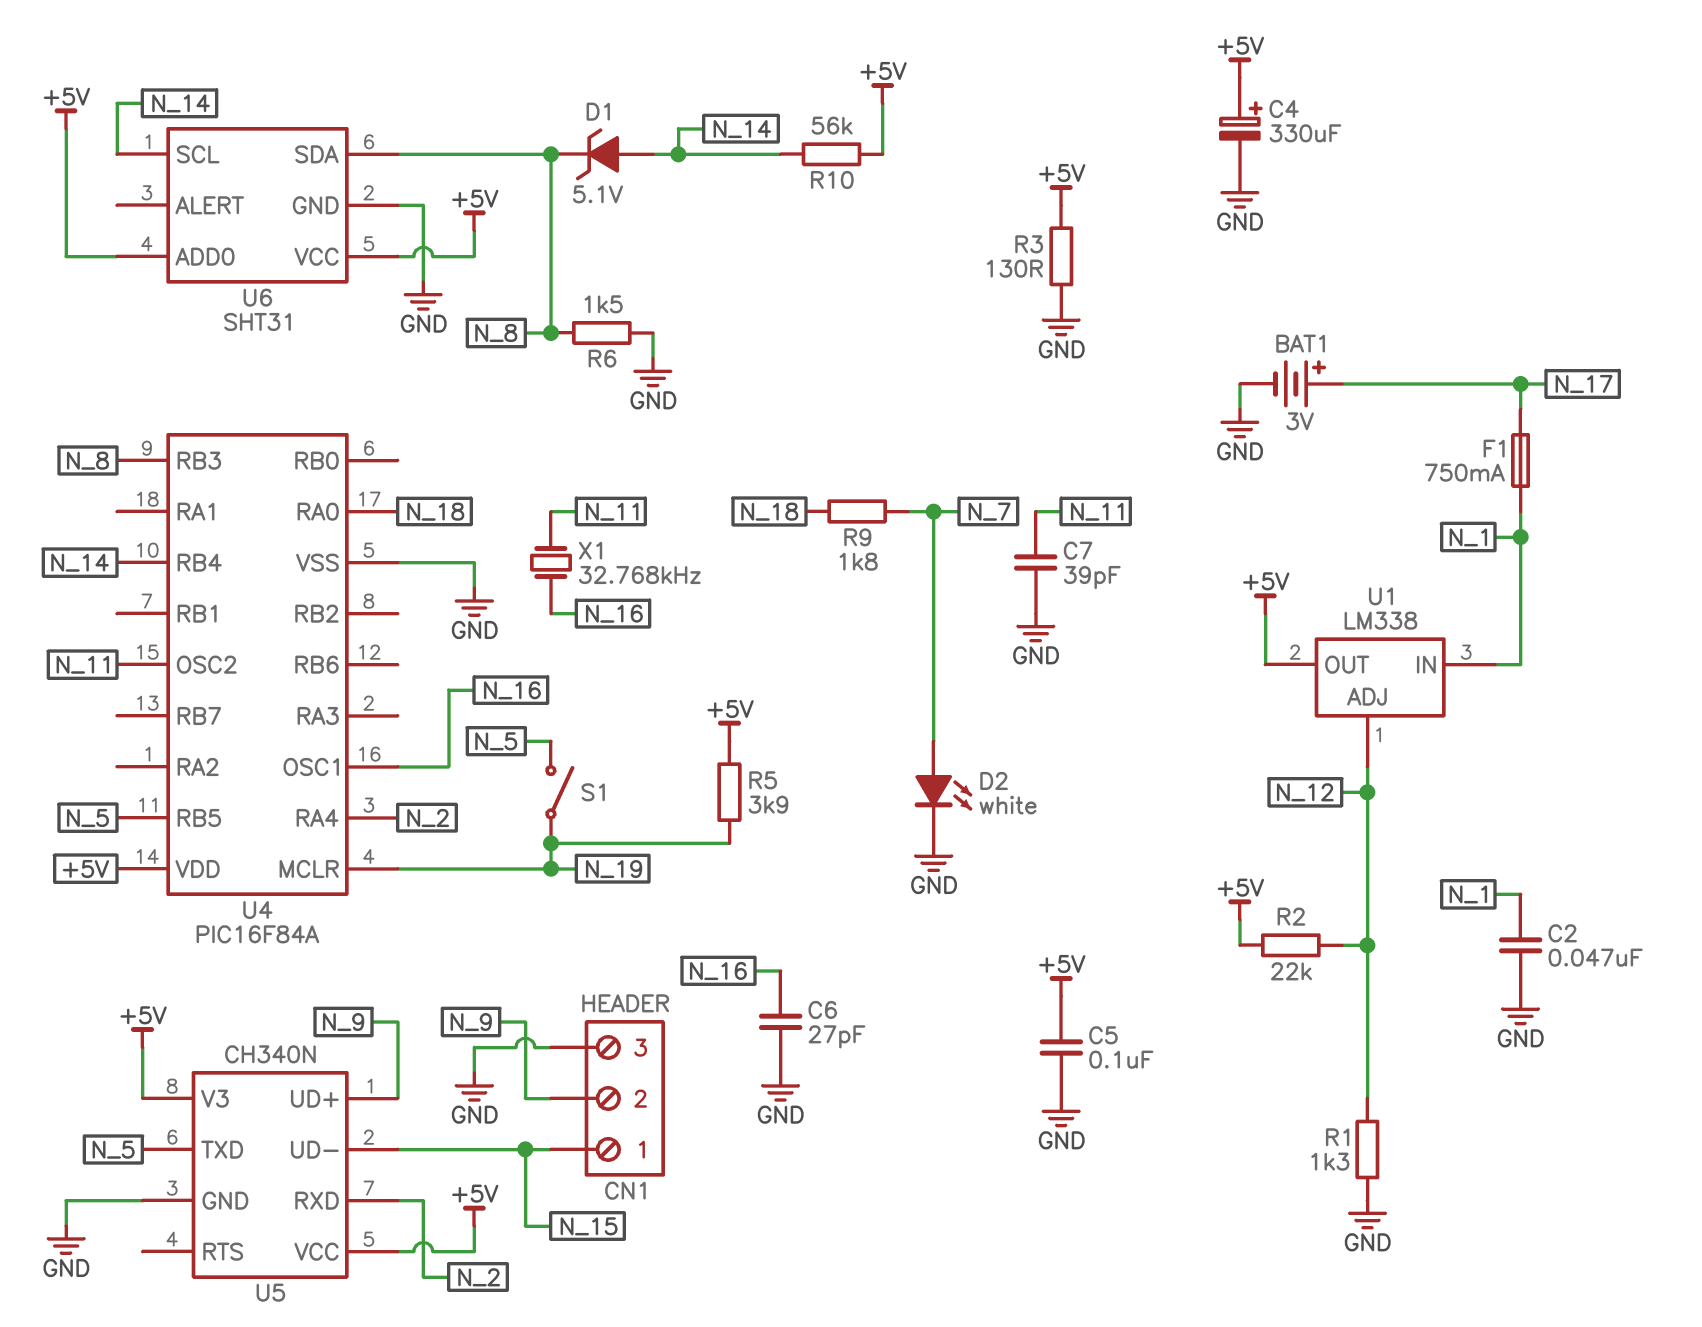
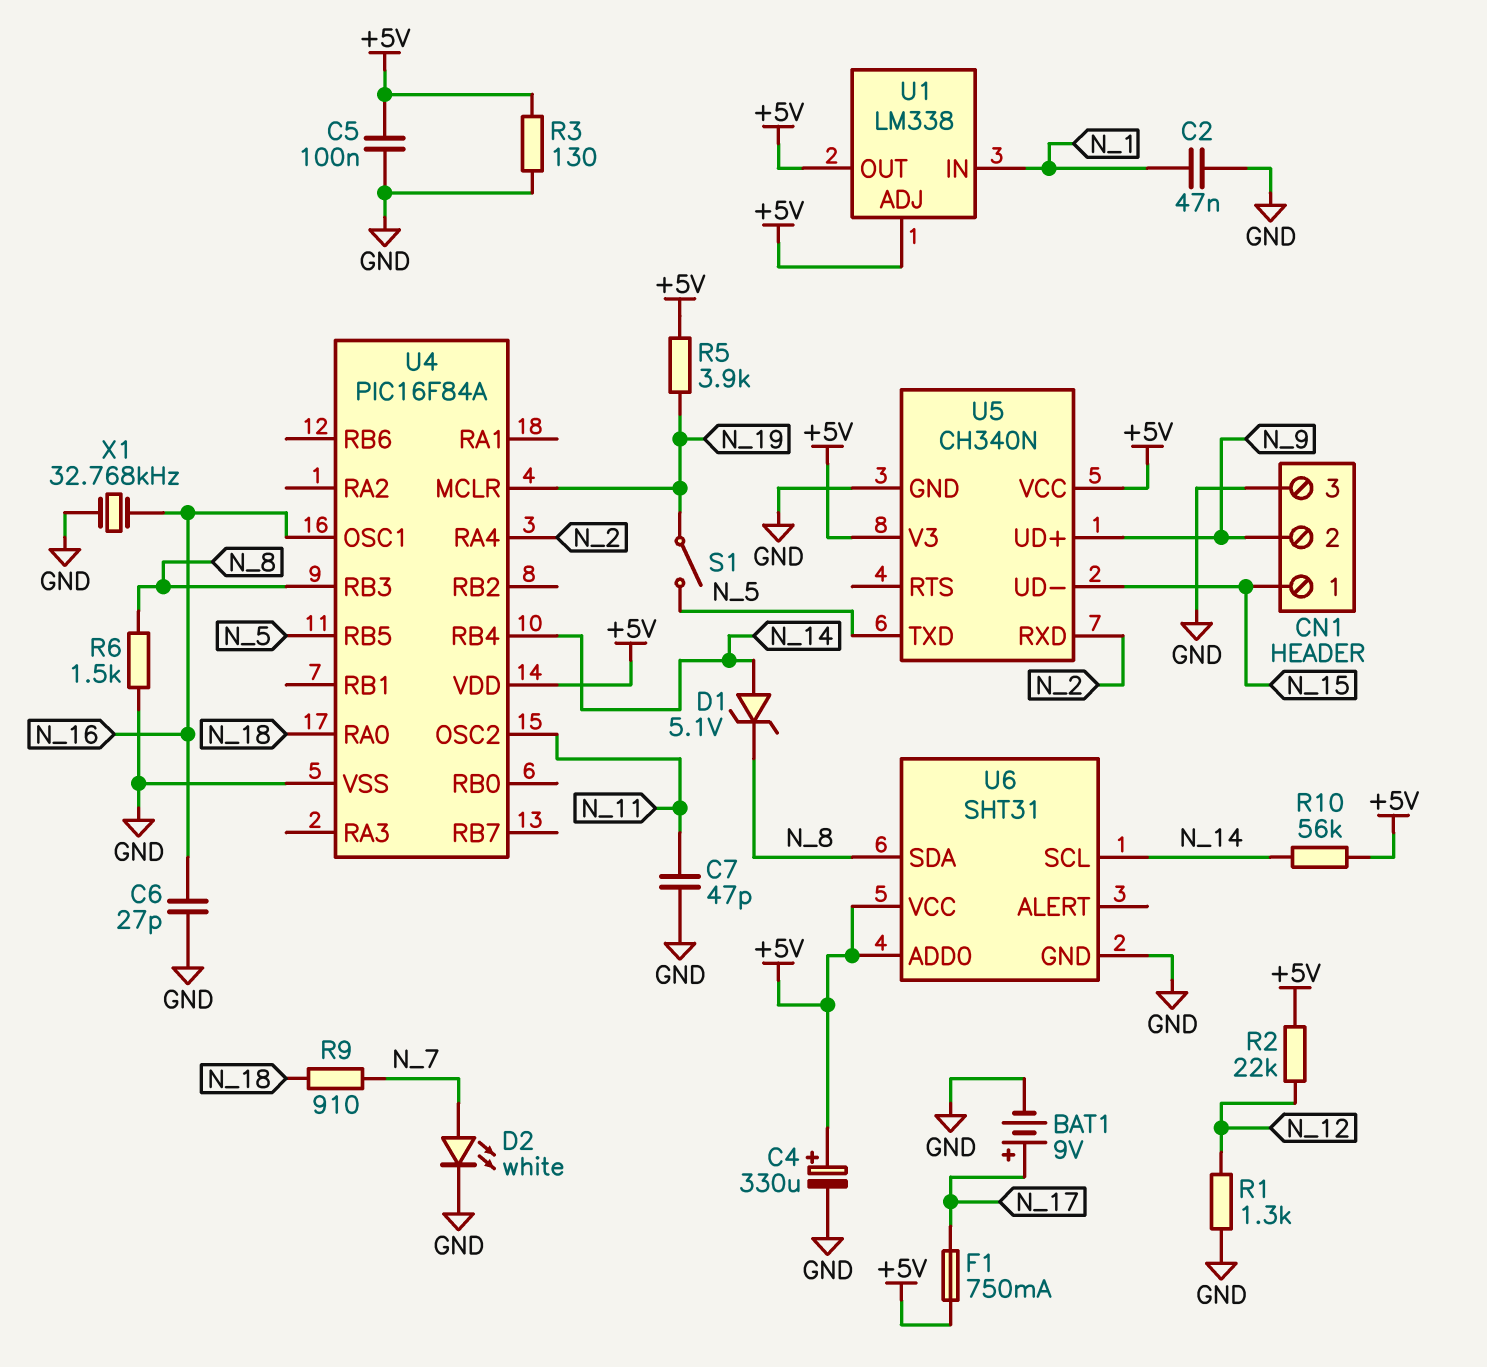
BAT1: 3V (plus N_17, minus GND) -> 9V (plus N_17, minus GND)
C7: 39pF (GND, N_11) -> 47pF (GND, N_11)
F1: 750mA (N_1, N_17) -> 750mA (+5V, N_17)
R9: 1.8k (N_7, N_18) -> 910 (N_7, N_18)
U1 pin ADJ: N_12 -> +5V
X1: 32.768kHz (N_11, N_16) -> 32.768kHz (GND, N_16)

